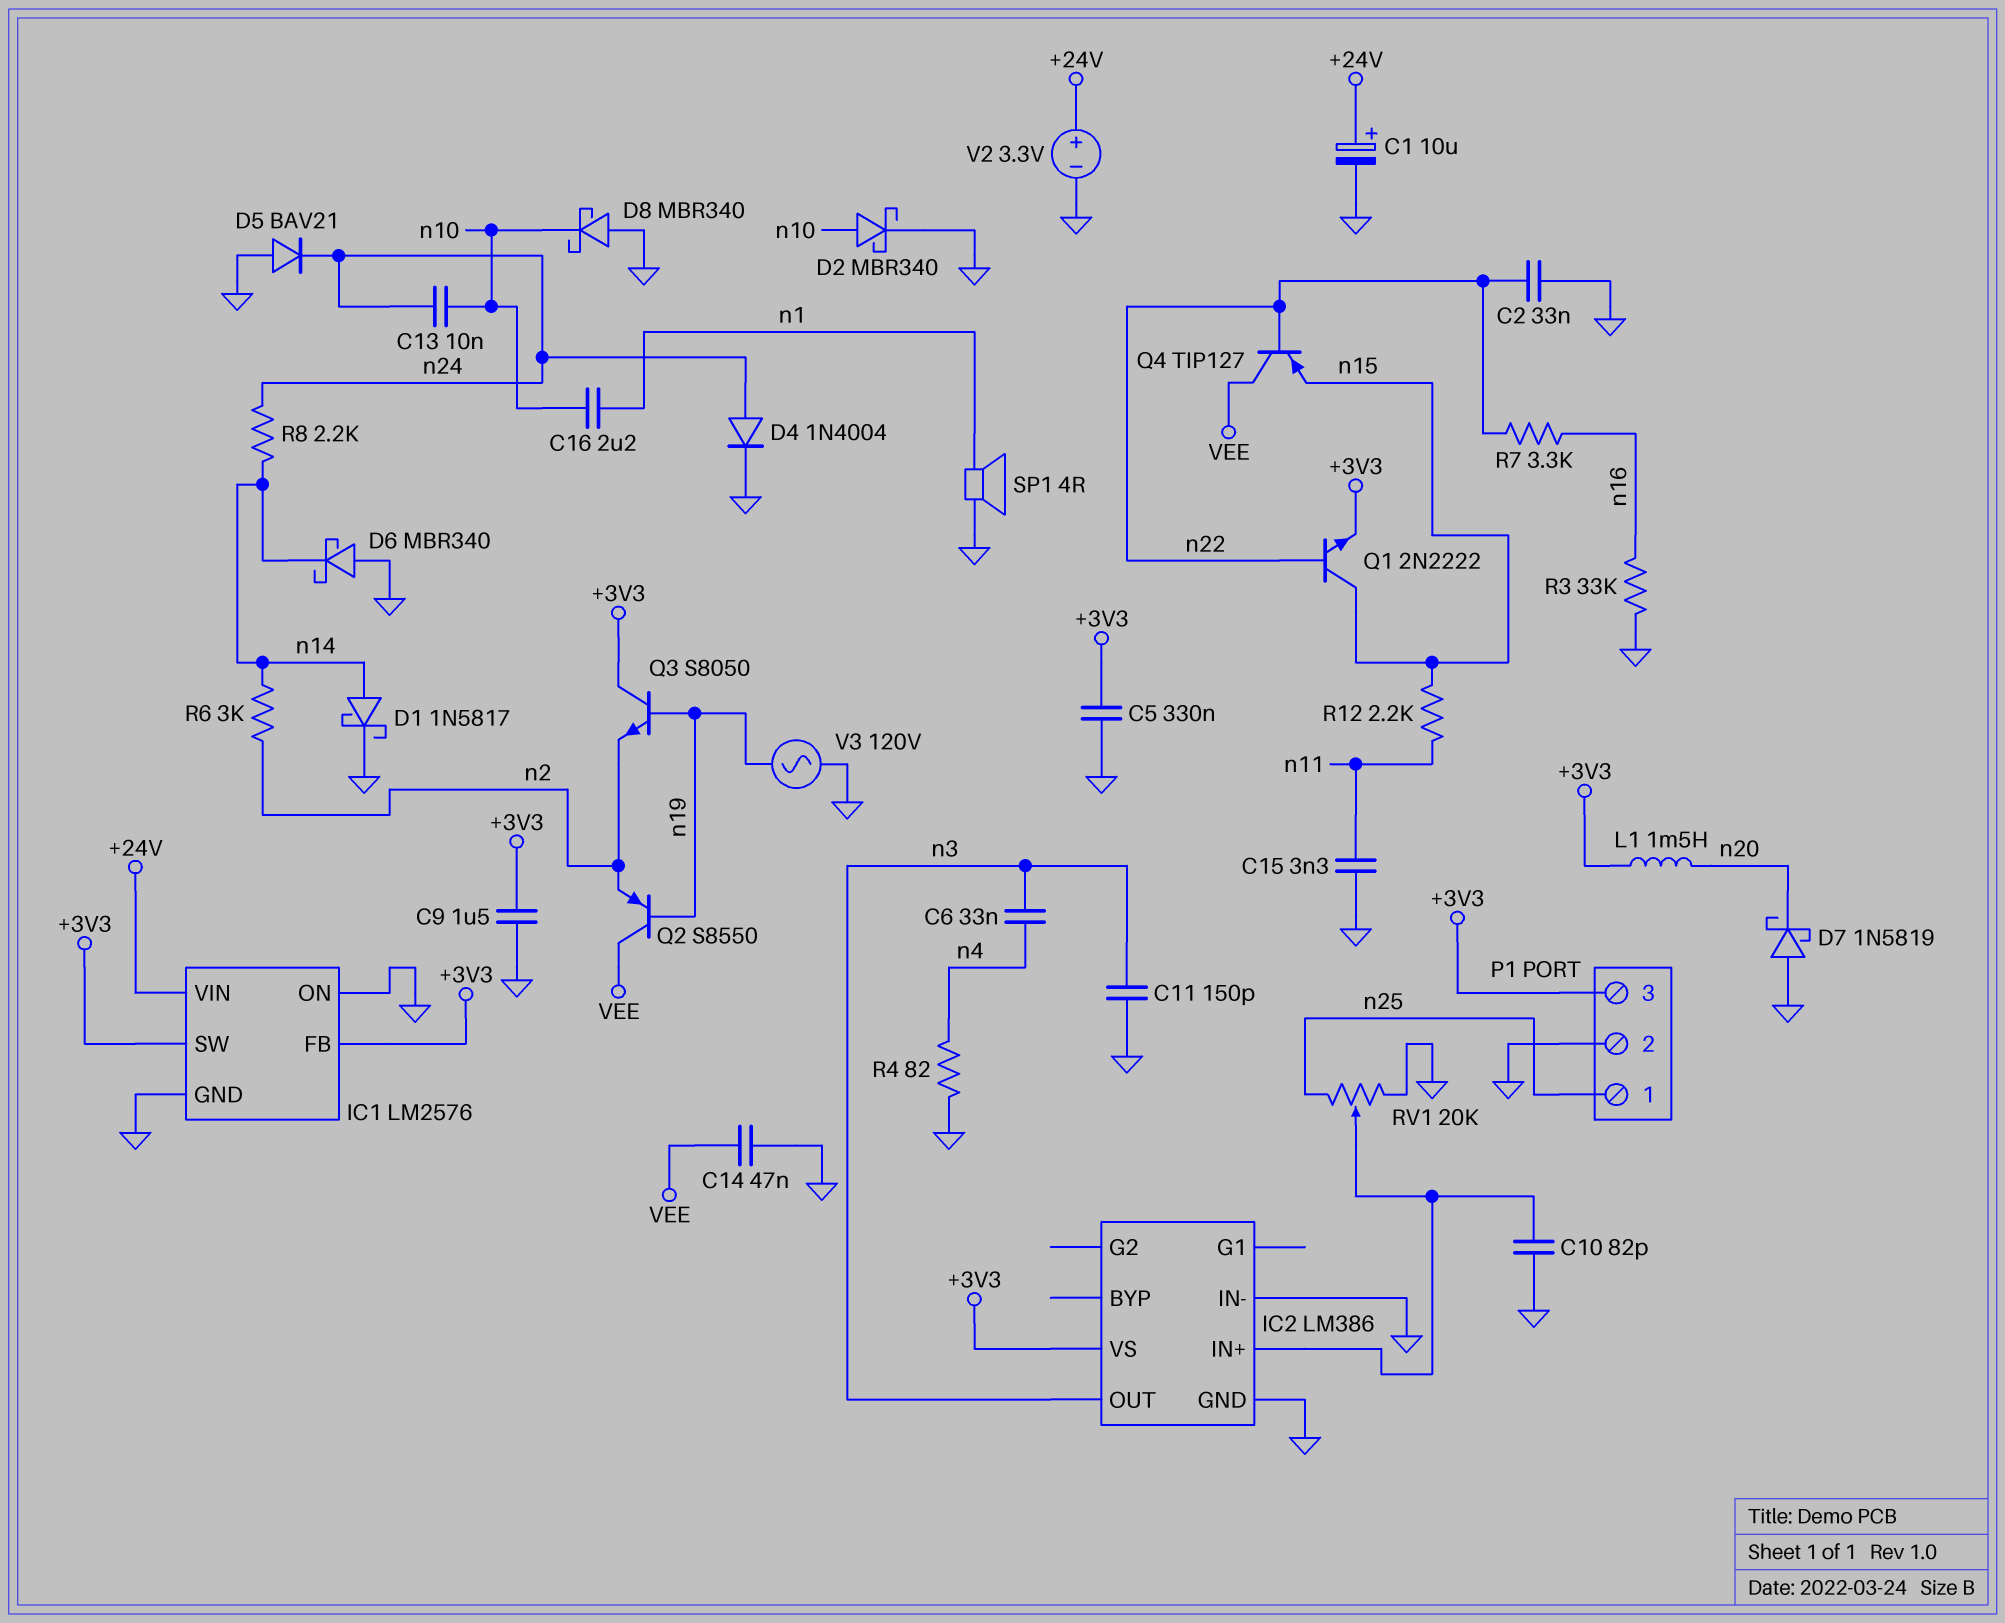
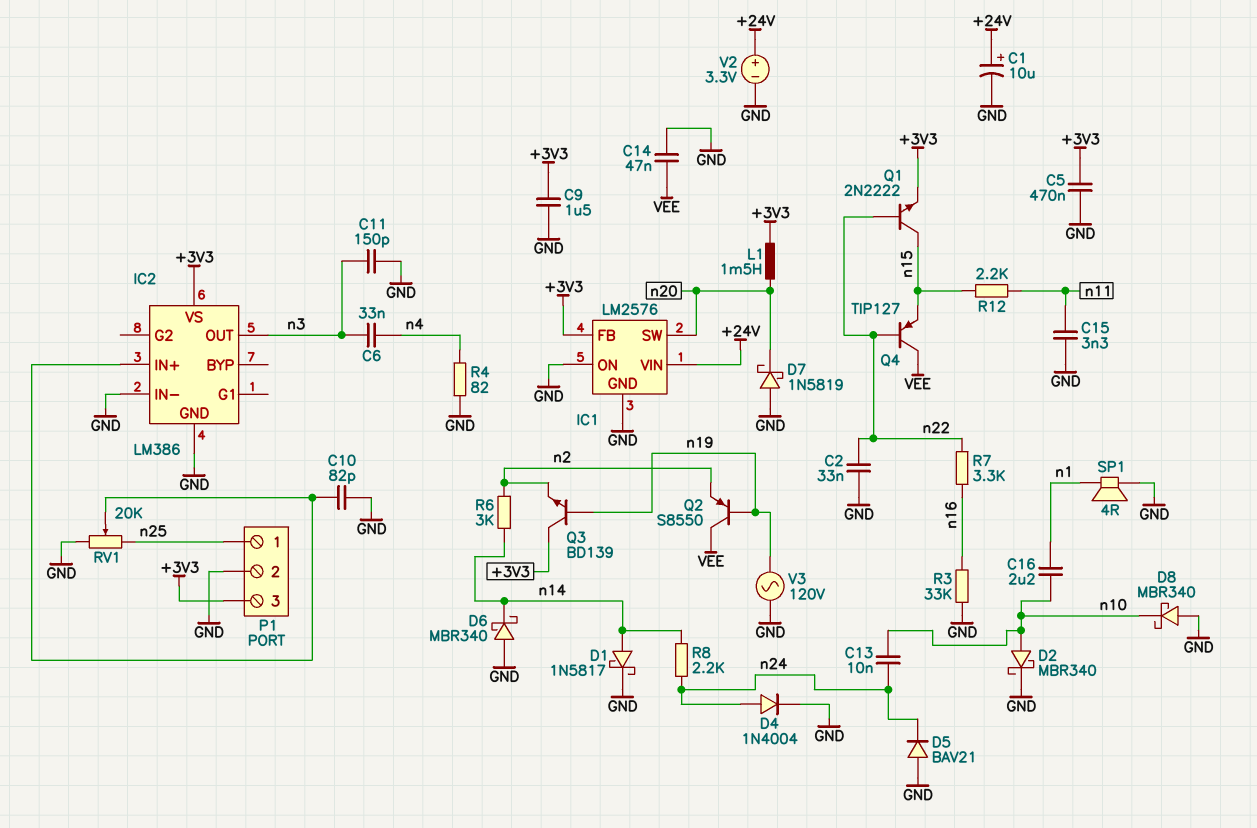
C5: 330nF (+3V3, GND) -> 470nF (+3V3, GND)
IC1 pin SW: +3V3 -> n20
Q3: NPN S8050 (B n19, C +3V3, E n2) -> NPN BD139 (B n19, C +3V3, E n2)

